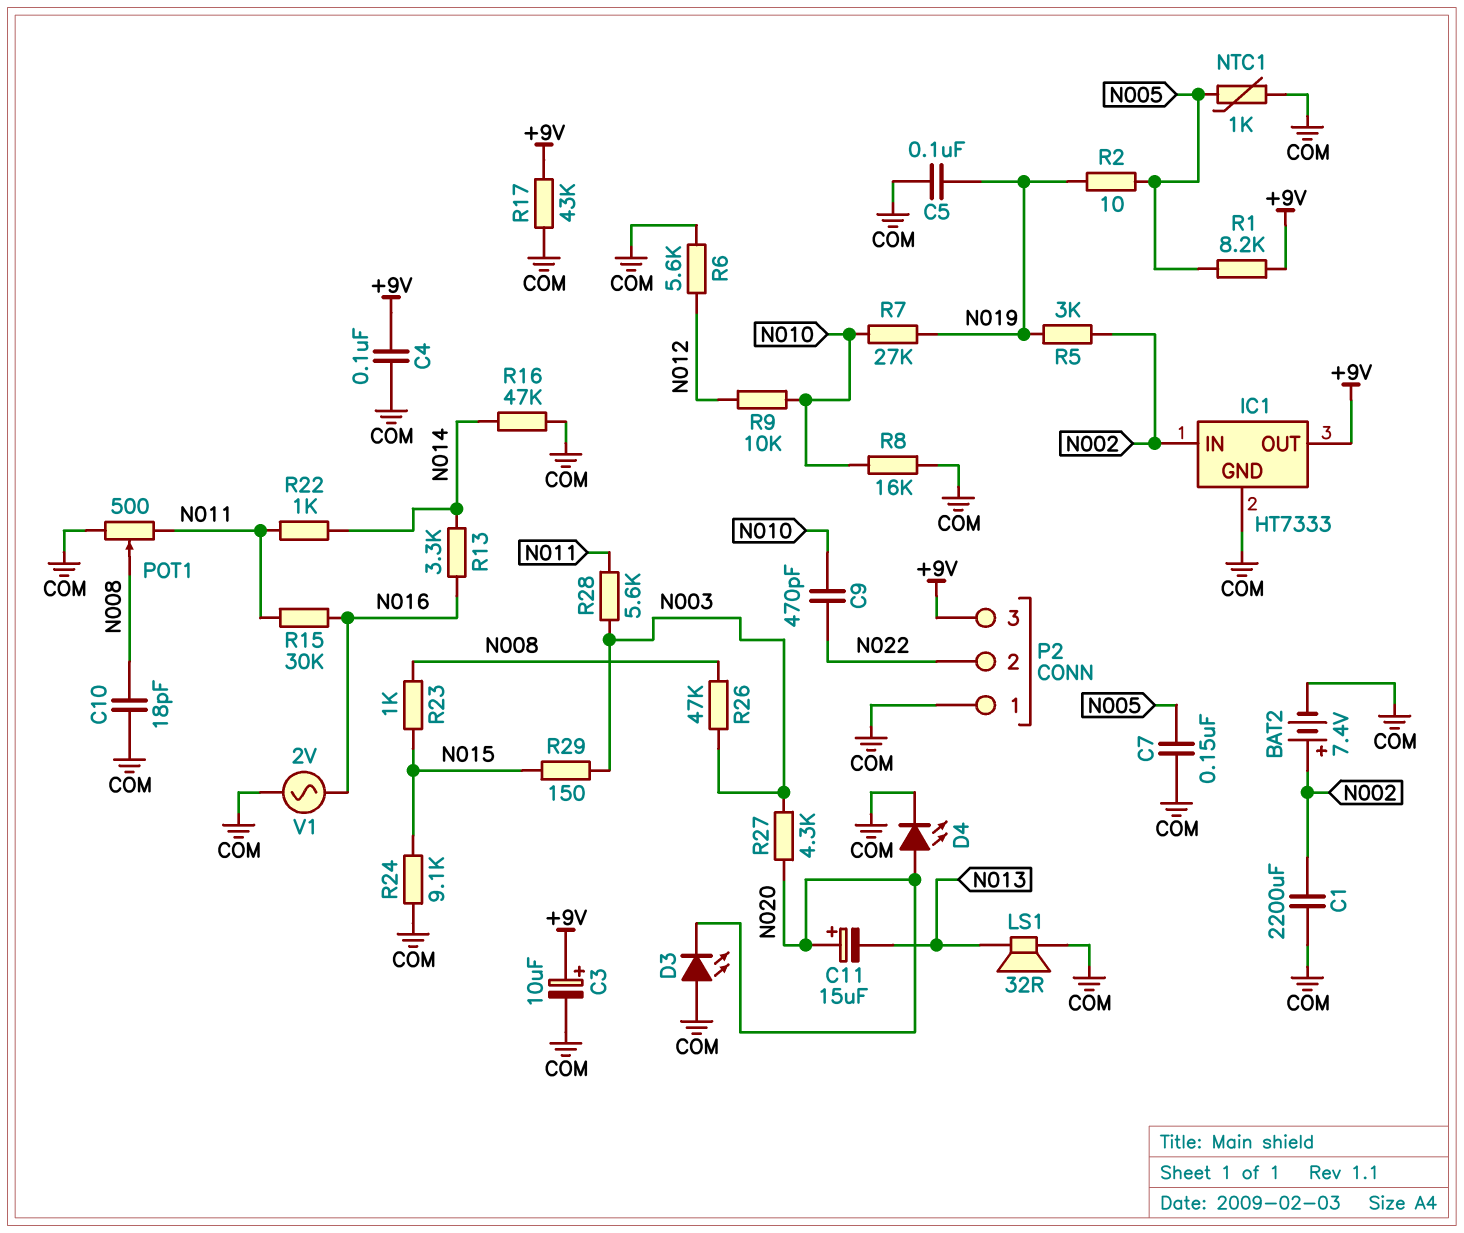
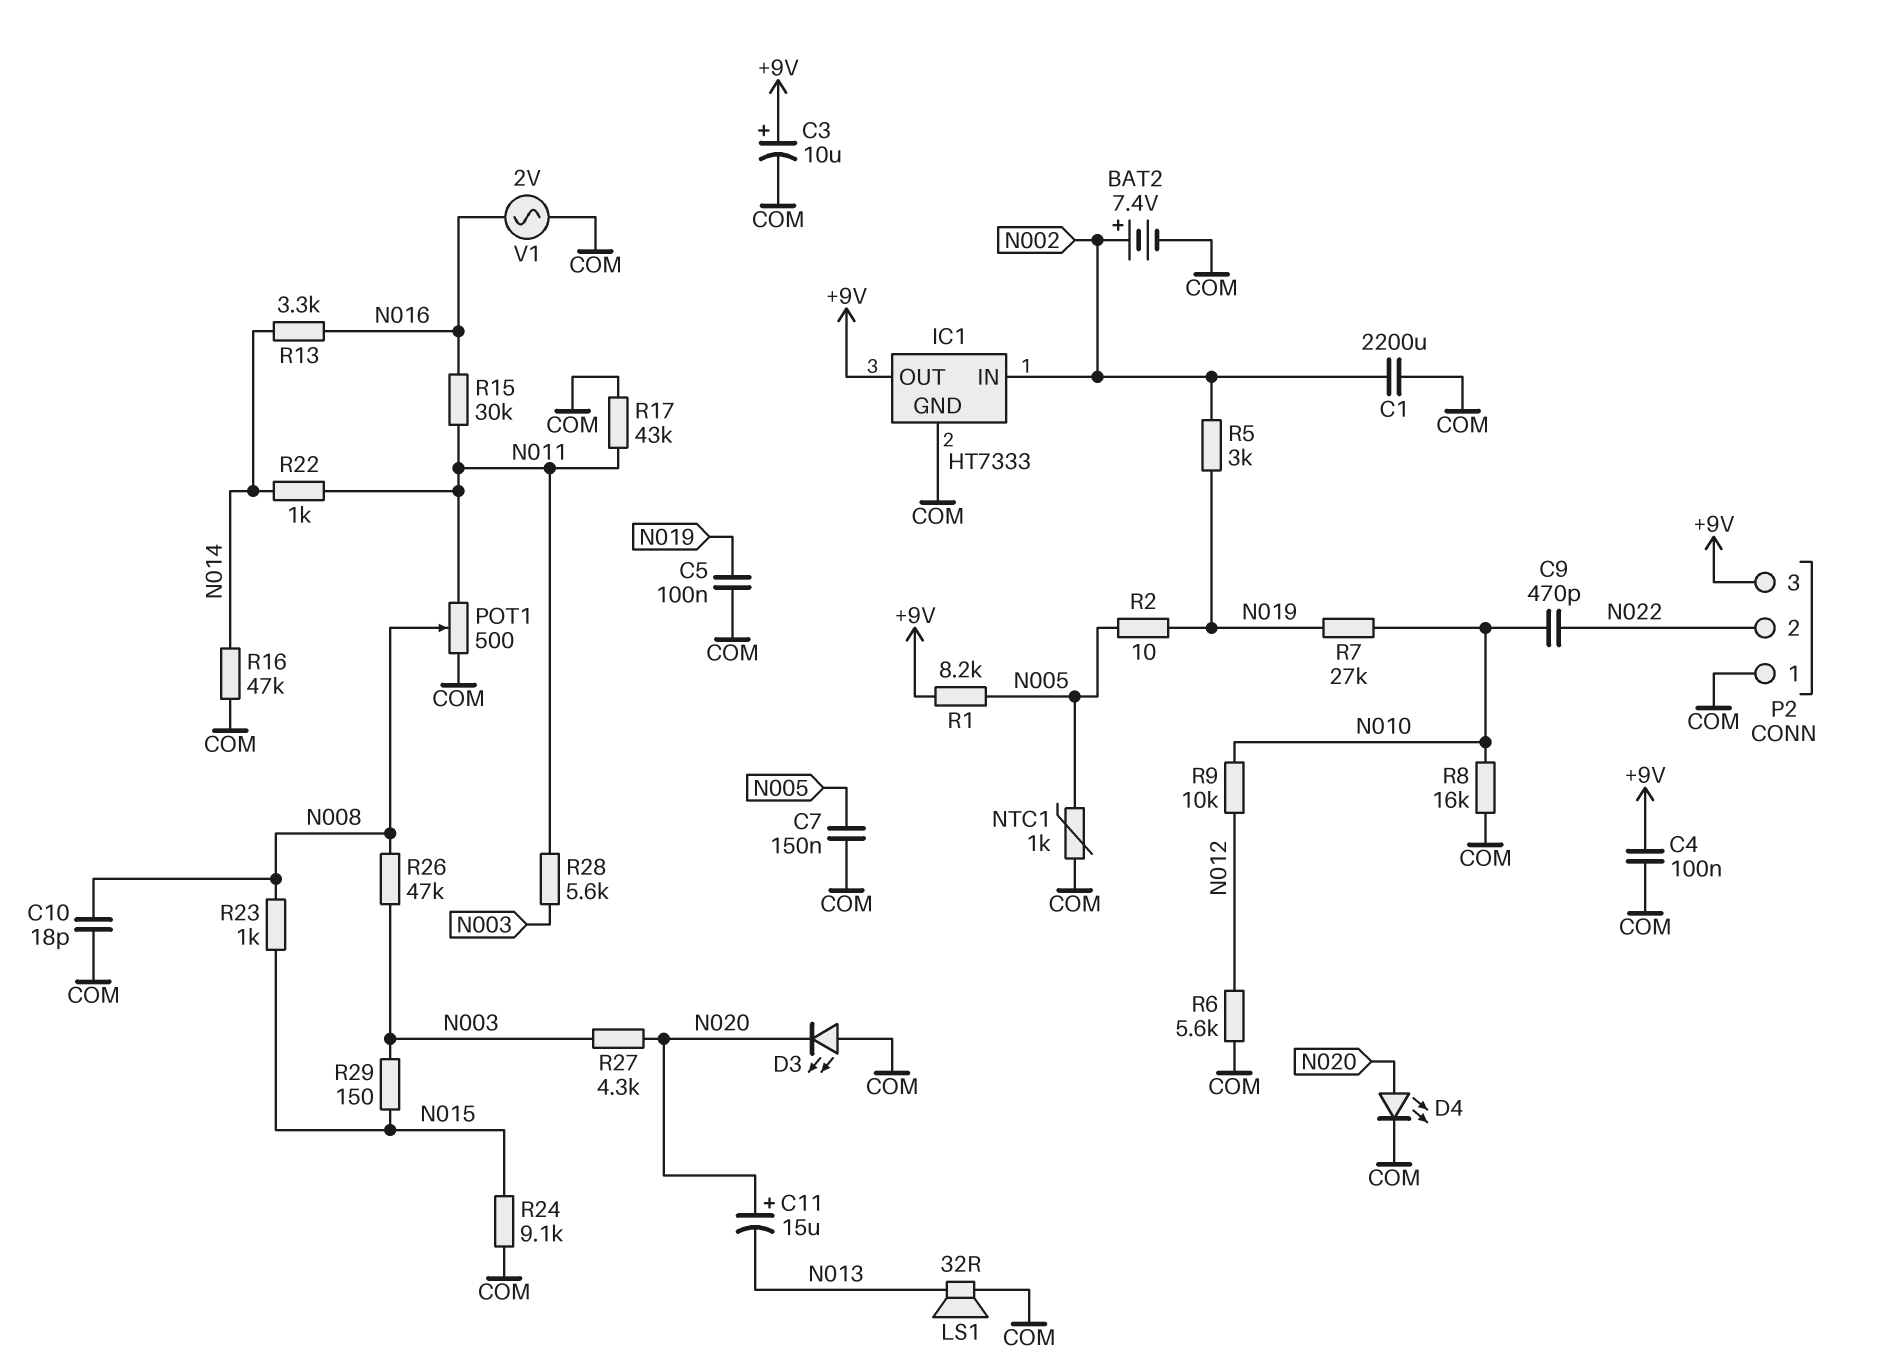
R17: 43k (+9V, COM) -> 43k (COM, N011)

